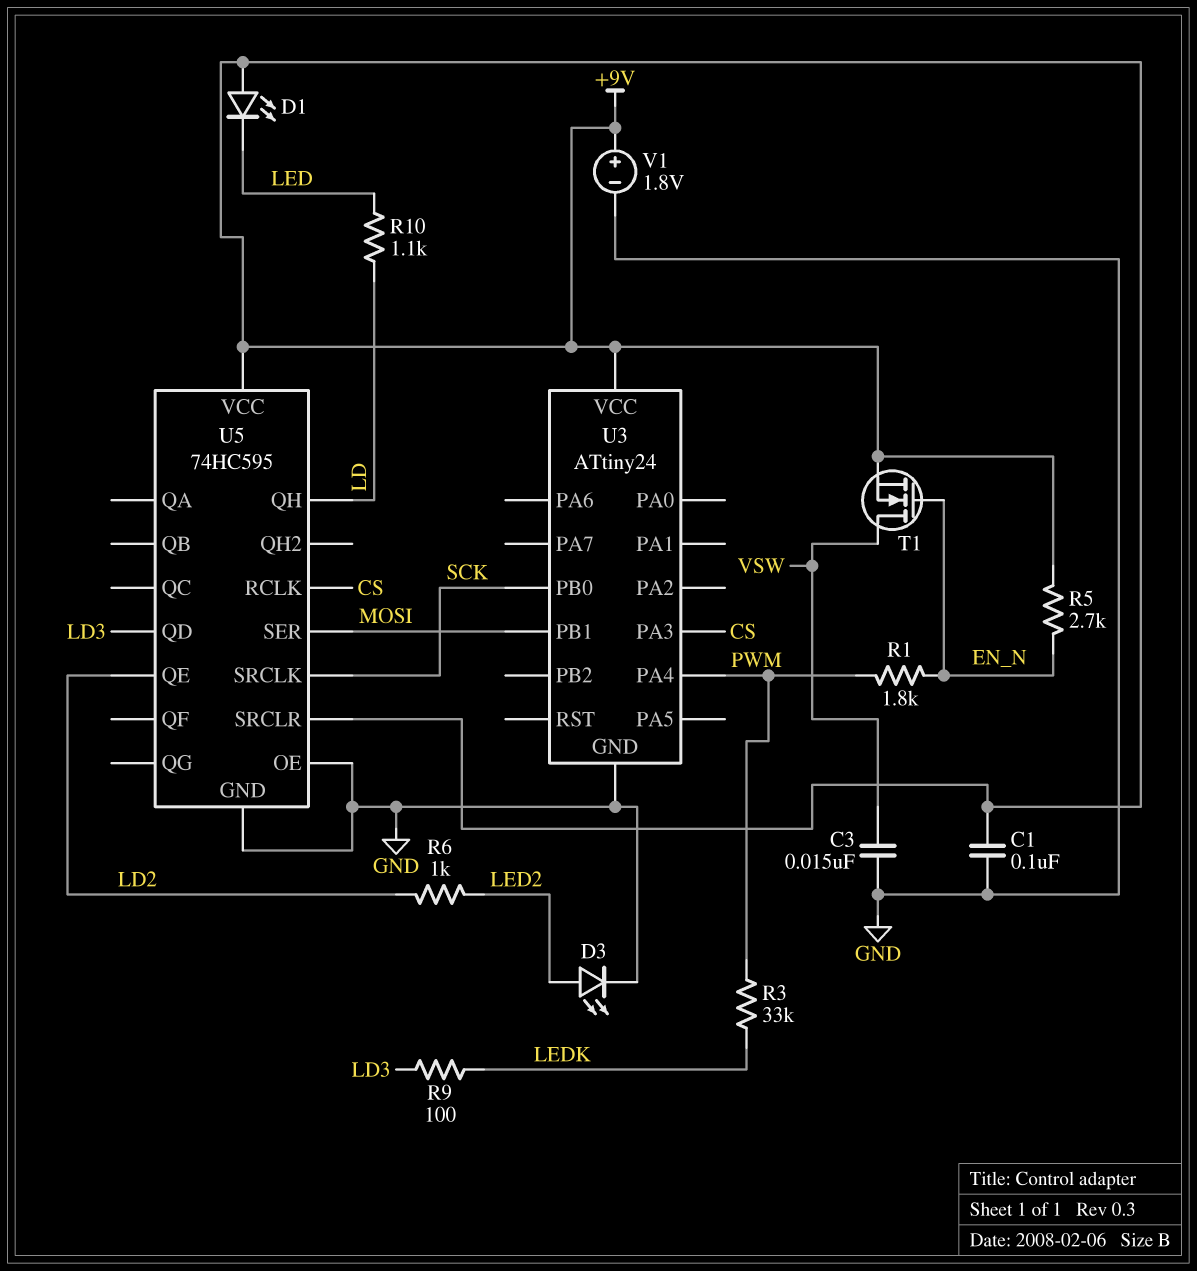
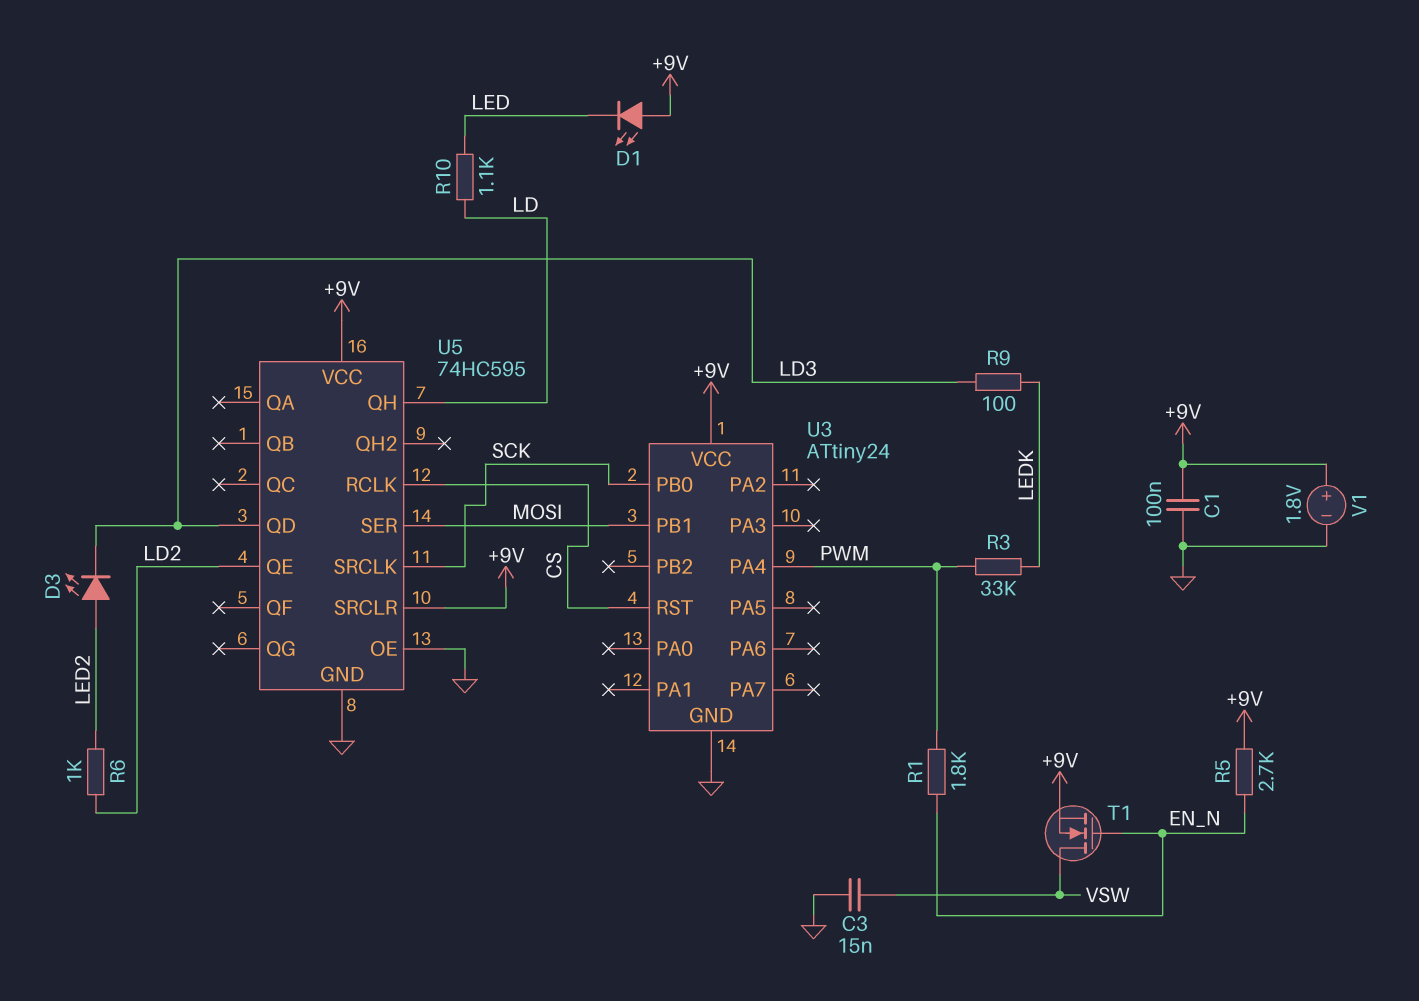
D3: LED (A LED2, K GND) -> LED (A LED2, K LD3)
U3 pin PA3: CS -> none
U3 pin RST: none -> CS

